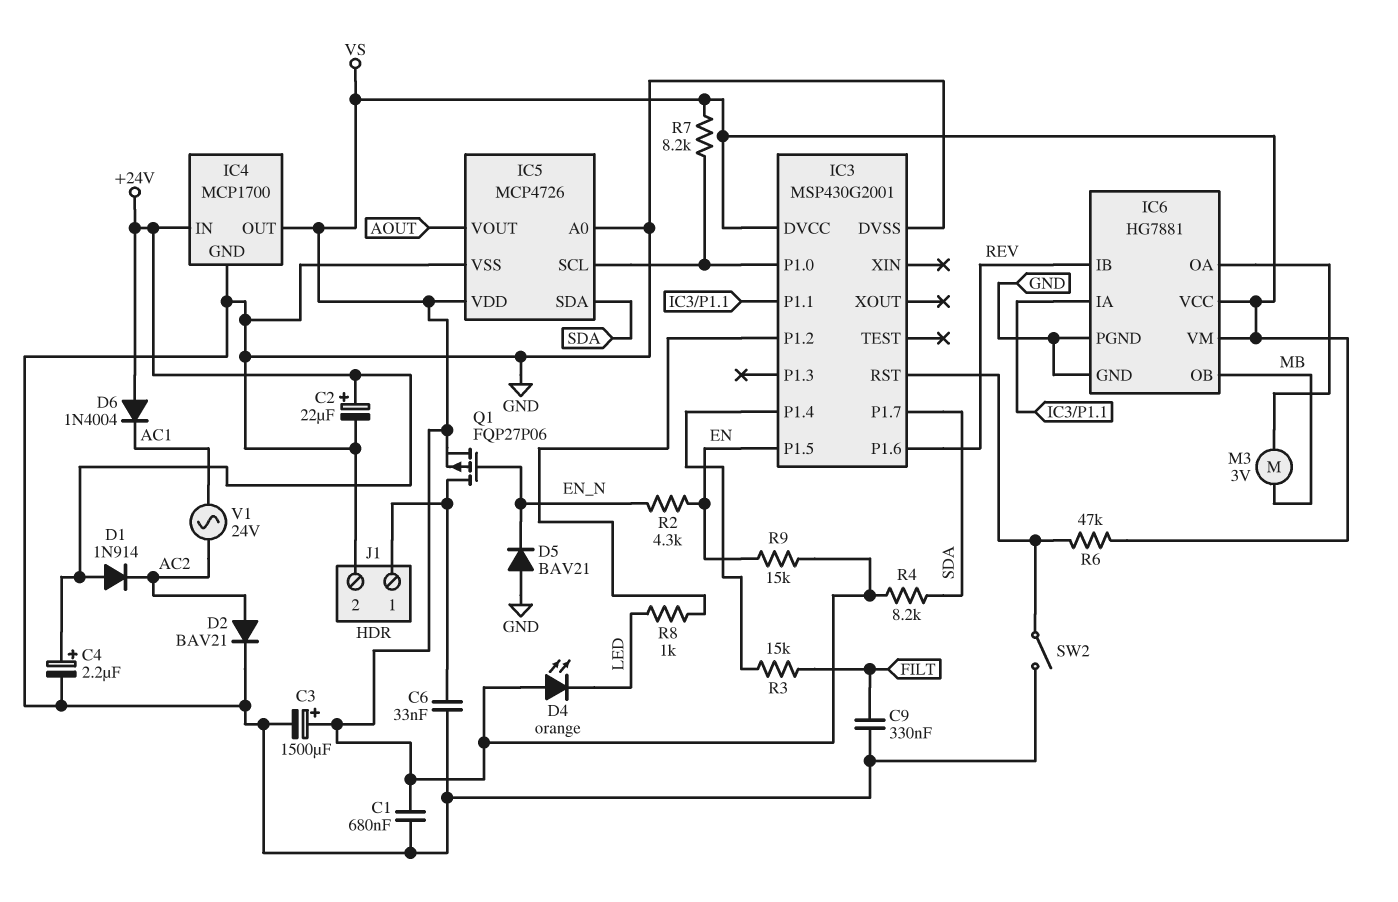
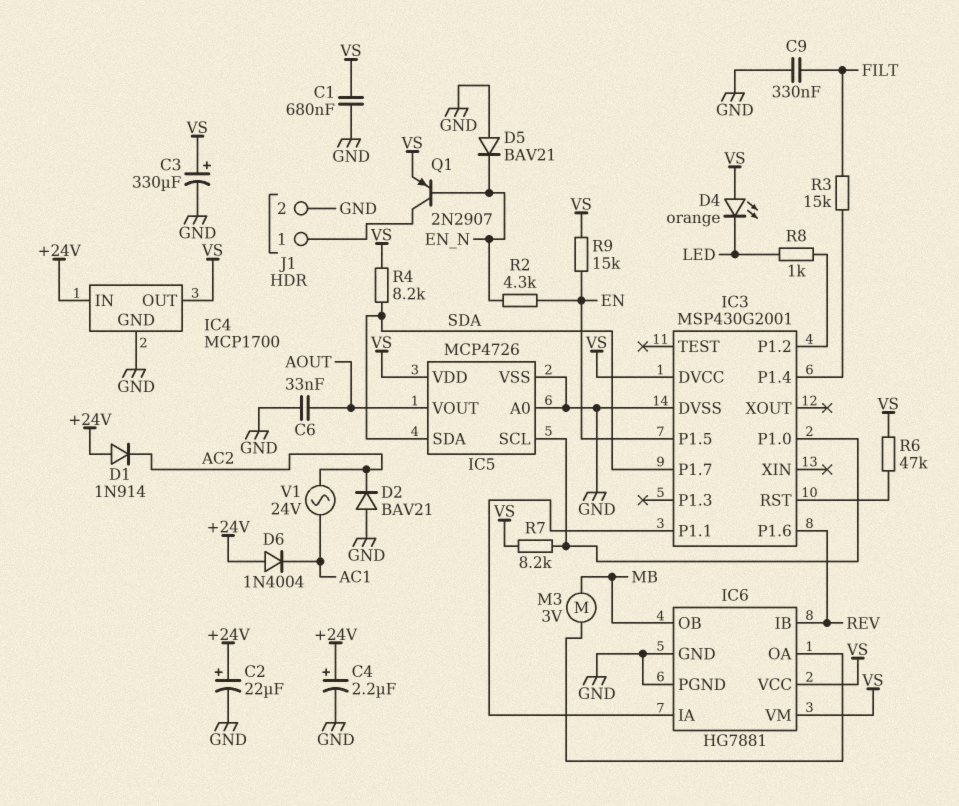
C3: 1500uF (plus VS, minus GND) -> 330uF (plus VS, minus GND)
C6: 33nF (GND, J1/1) -> 33nF (AOUT, GND)
D2: diode BAV21 (A AC2, K GND) -> diode BAV21 (A GND, K AC2)
Q1: PMOS FQP27P06 (G EN_N, D J1/1, S VS) -> PNP 2N2907 (B EN_N, C J1/1, E VS)
SW2: switch (GND, IC3/RST) -> none

